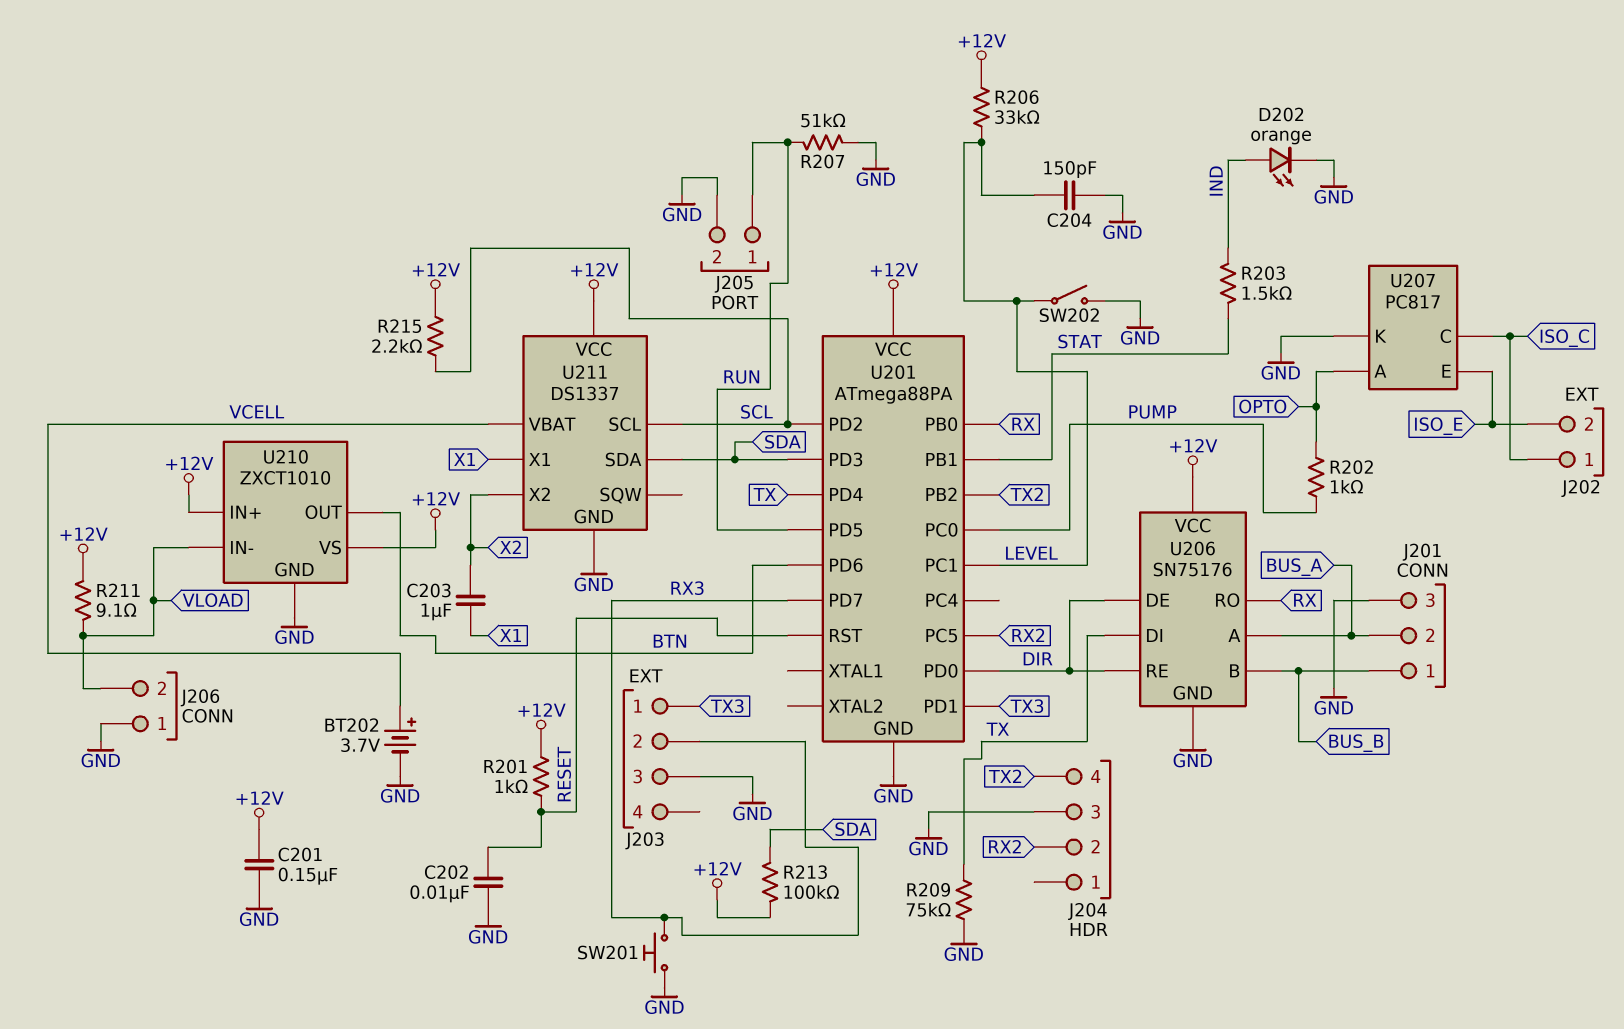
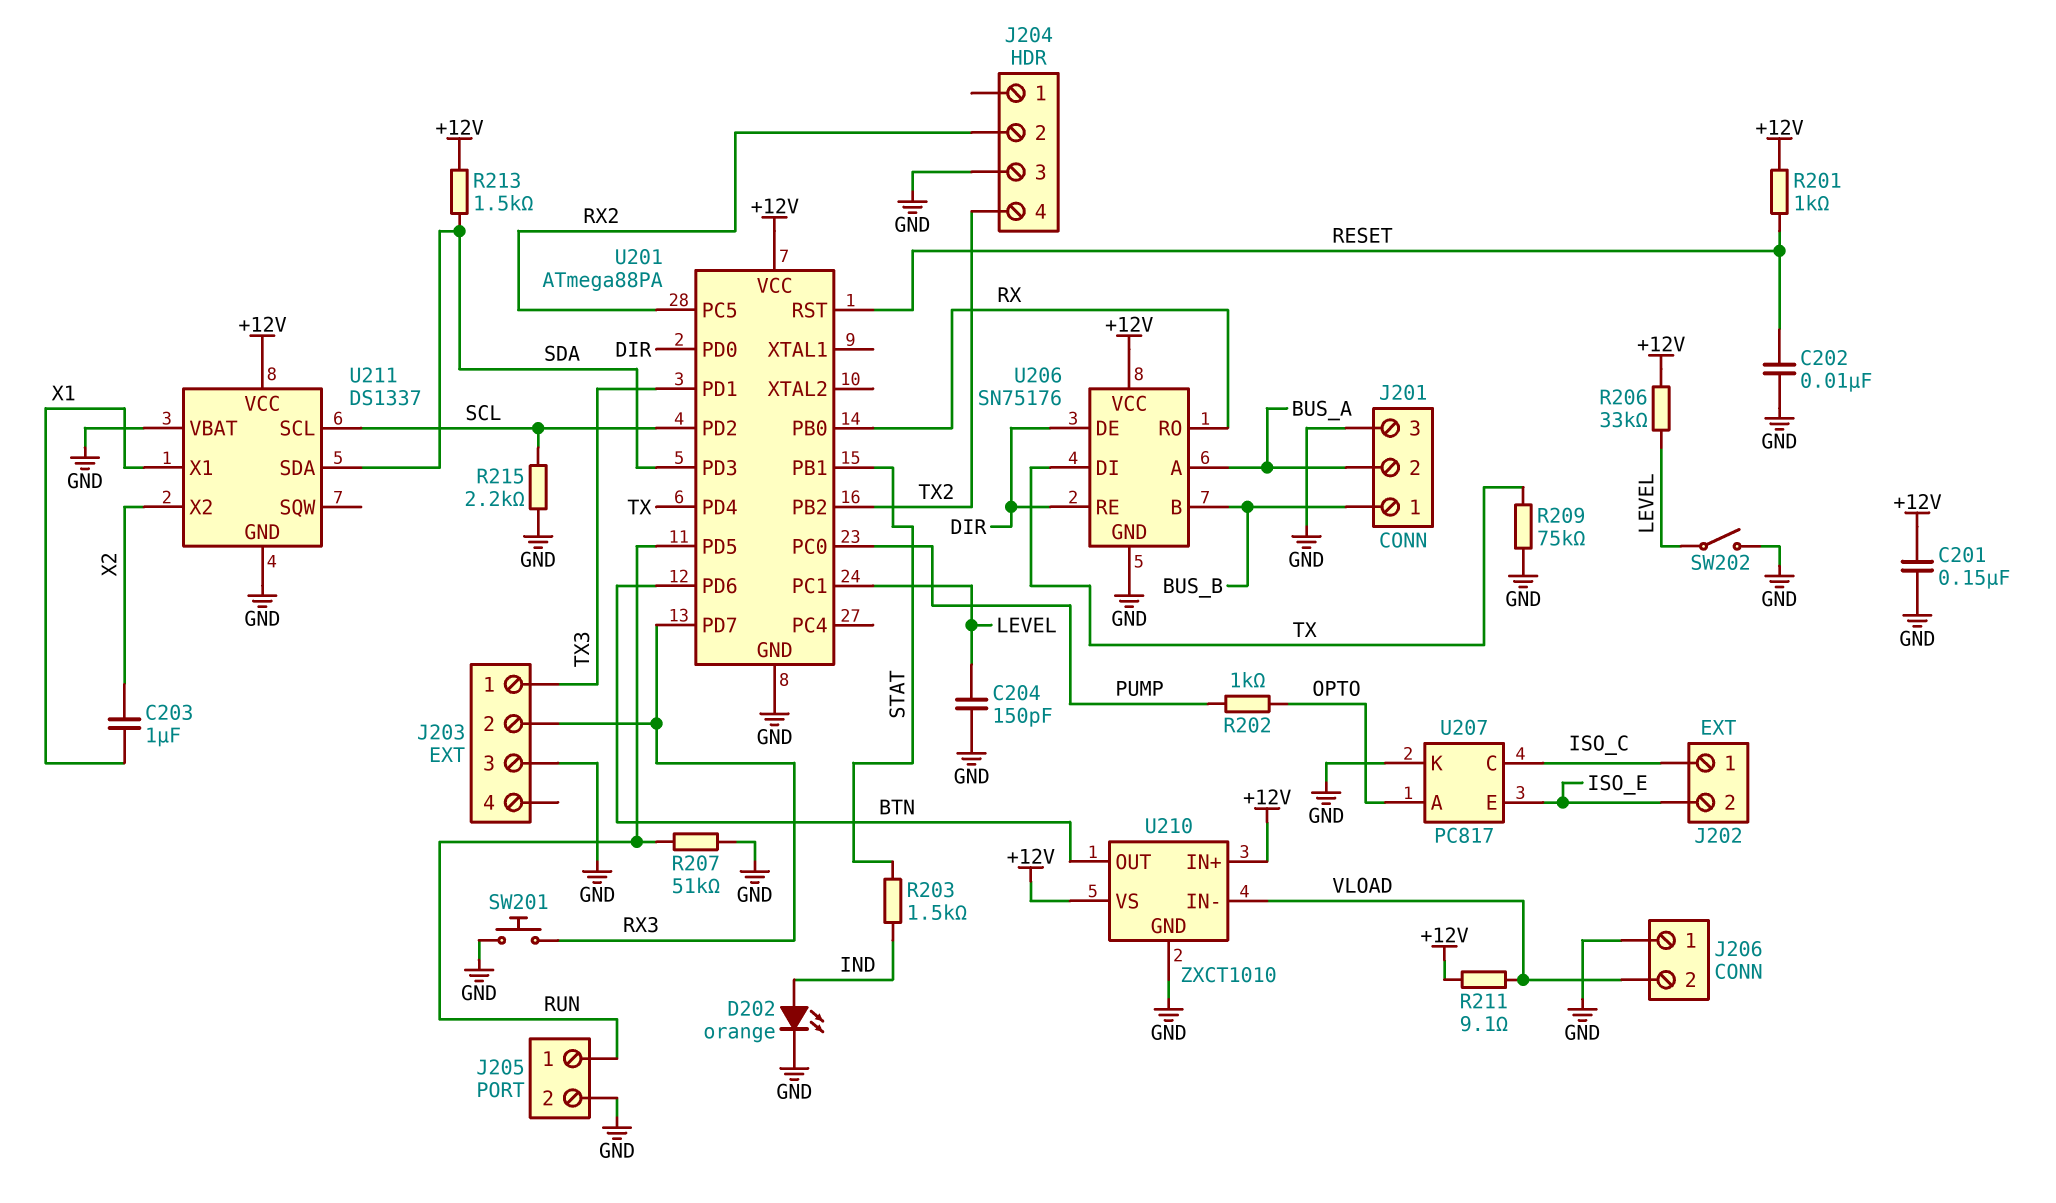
BT202: 3.7V (plus VCELL, minus GND) -> none
R213: 100k (+12V, SDA) -> 1.5k (+12V, SDA)
R215: 2.2k (+12V, SCL) -> 2.2k (GND, SCL)
U211 pin VBAT: VCELL -> GND

